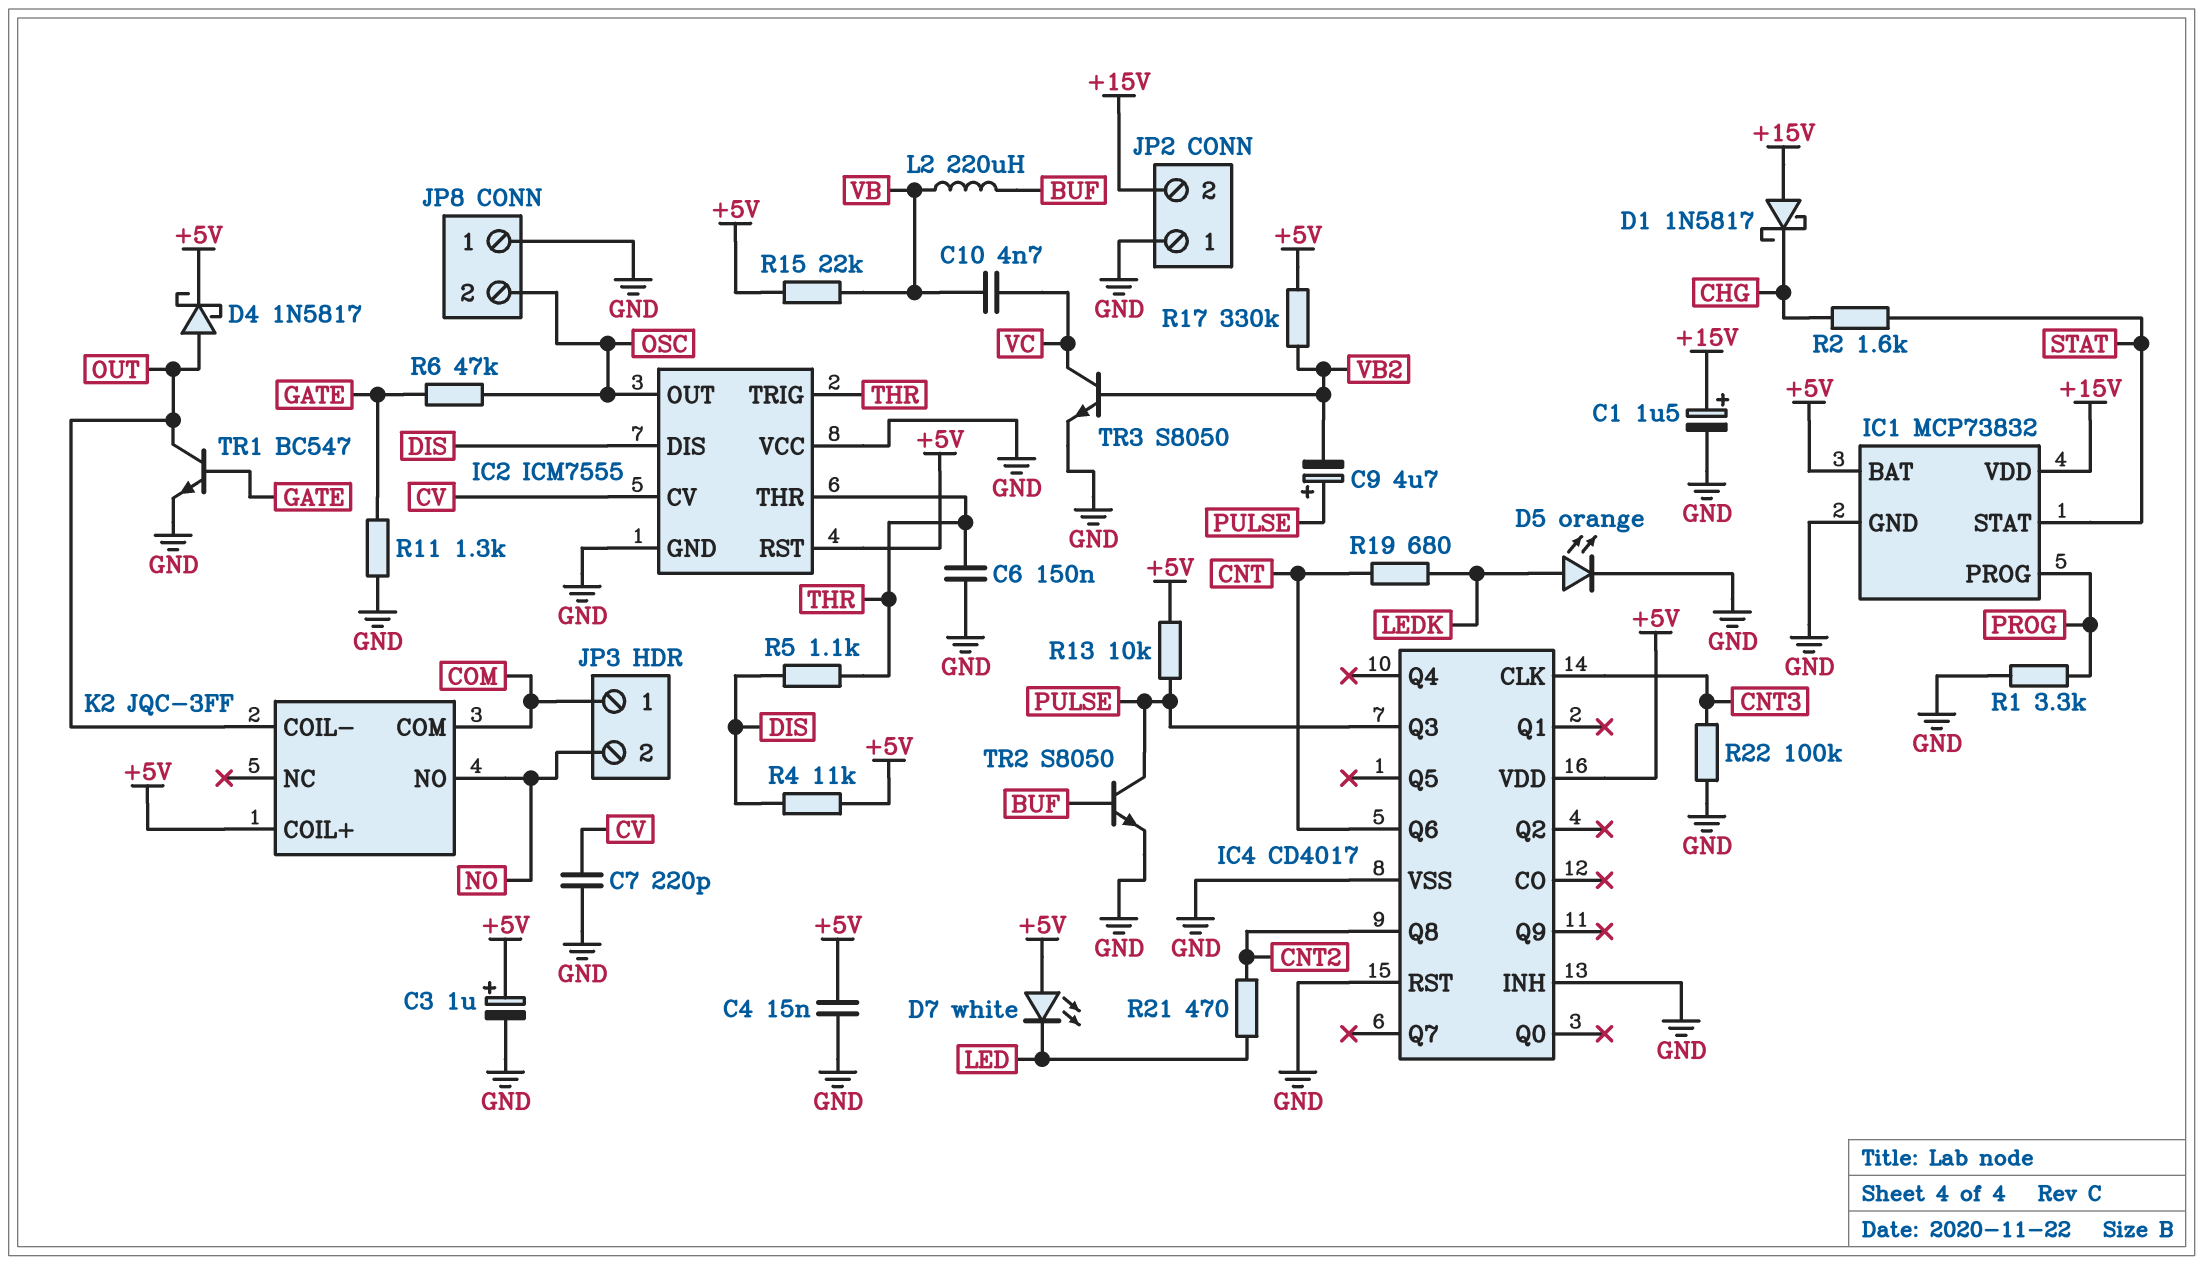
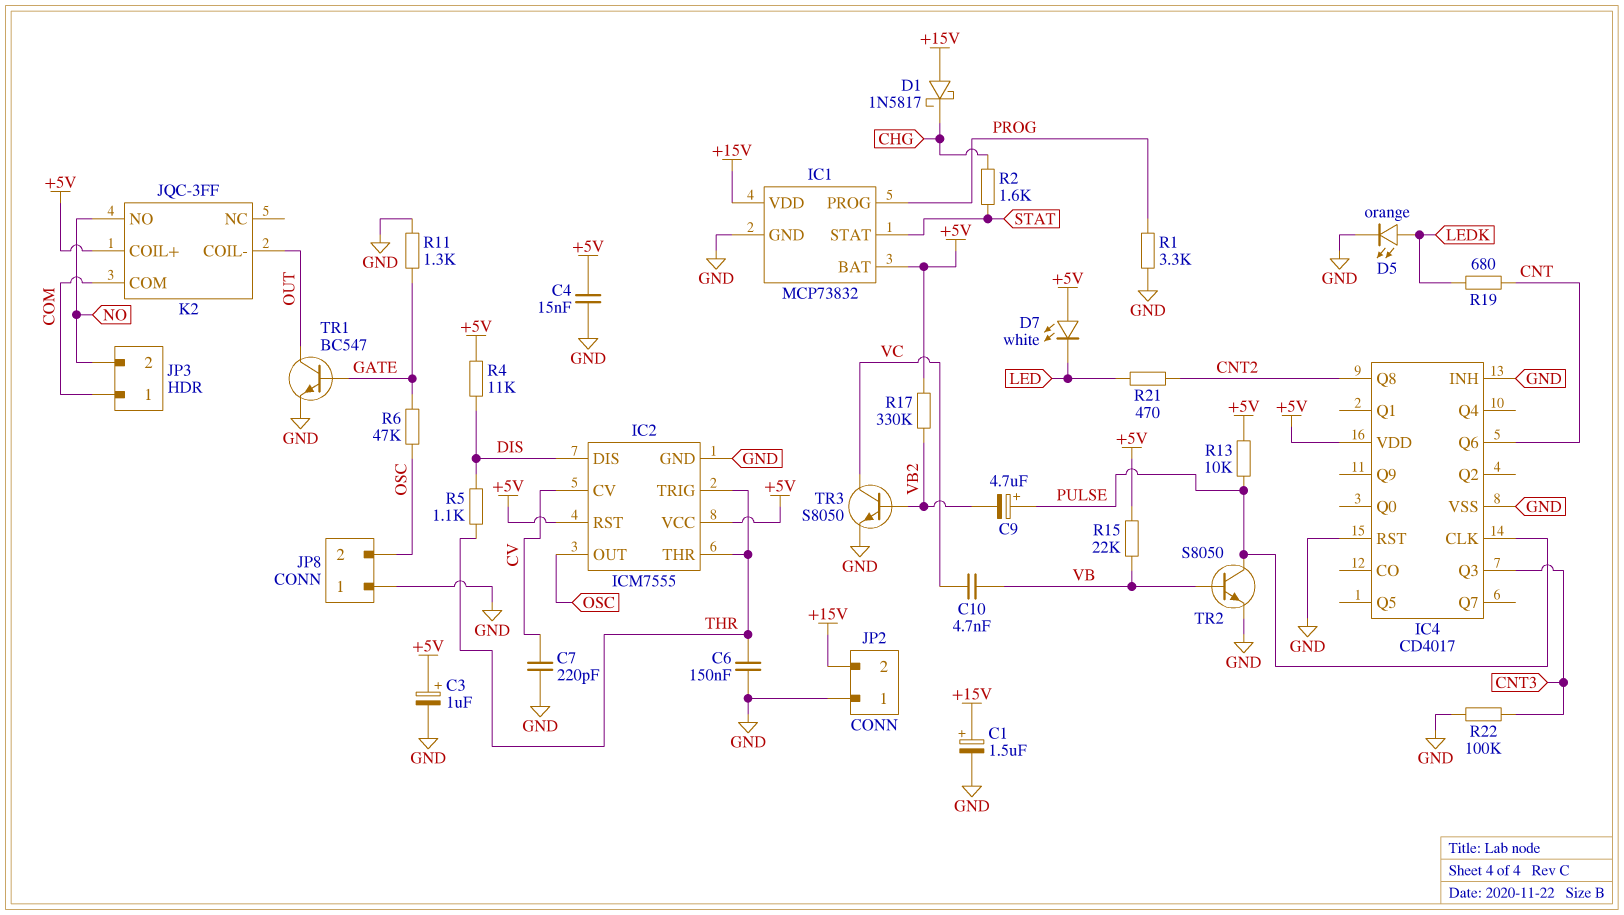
D4: schottky 1N5817 (A OUT, K +5V) -> none
IC2 pin VCC: GND -> +5V
IC4 pin CLK: CNT3 -> PULSE
IC4 pin Q3: PULSE -> CNT3
L2: 220uH (BUF, VB) -> none
TR2: NPN S8050 (B BUF, C PULSE, E GND) -> NPN S8050 (B VB, C PULSE, E GND)

